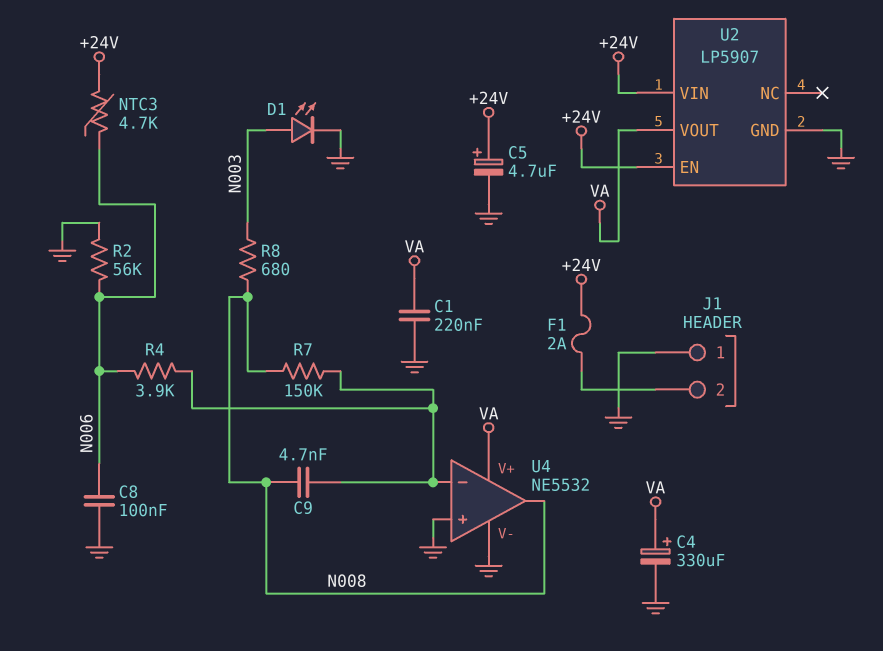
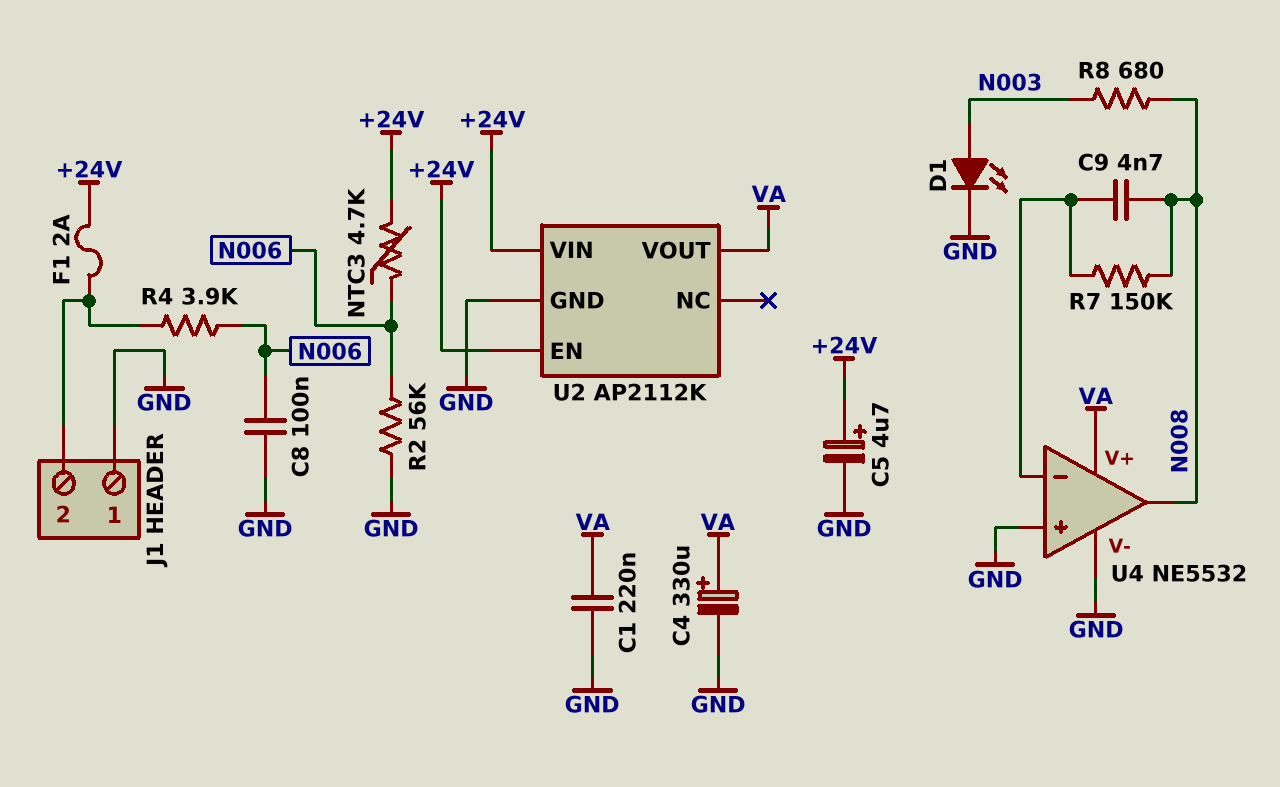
R4: 3.9k (N006, U4/in-) -> 3.9k (J1/2, N006)
U2: LP5907 -> AP2112K

